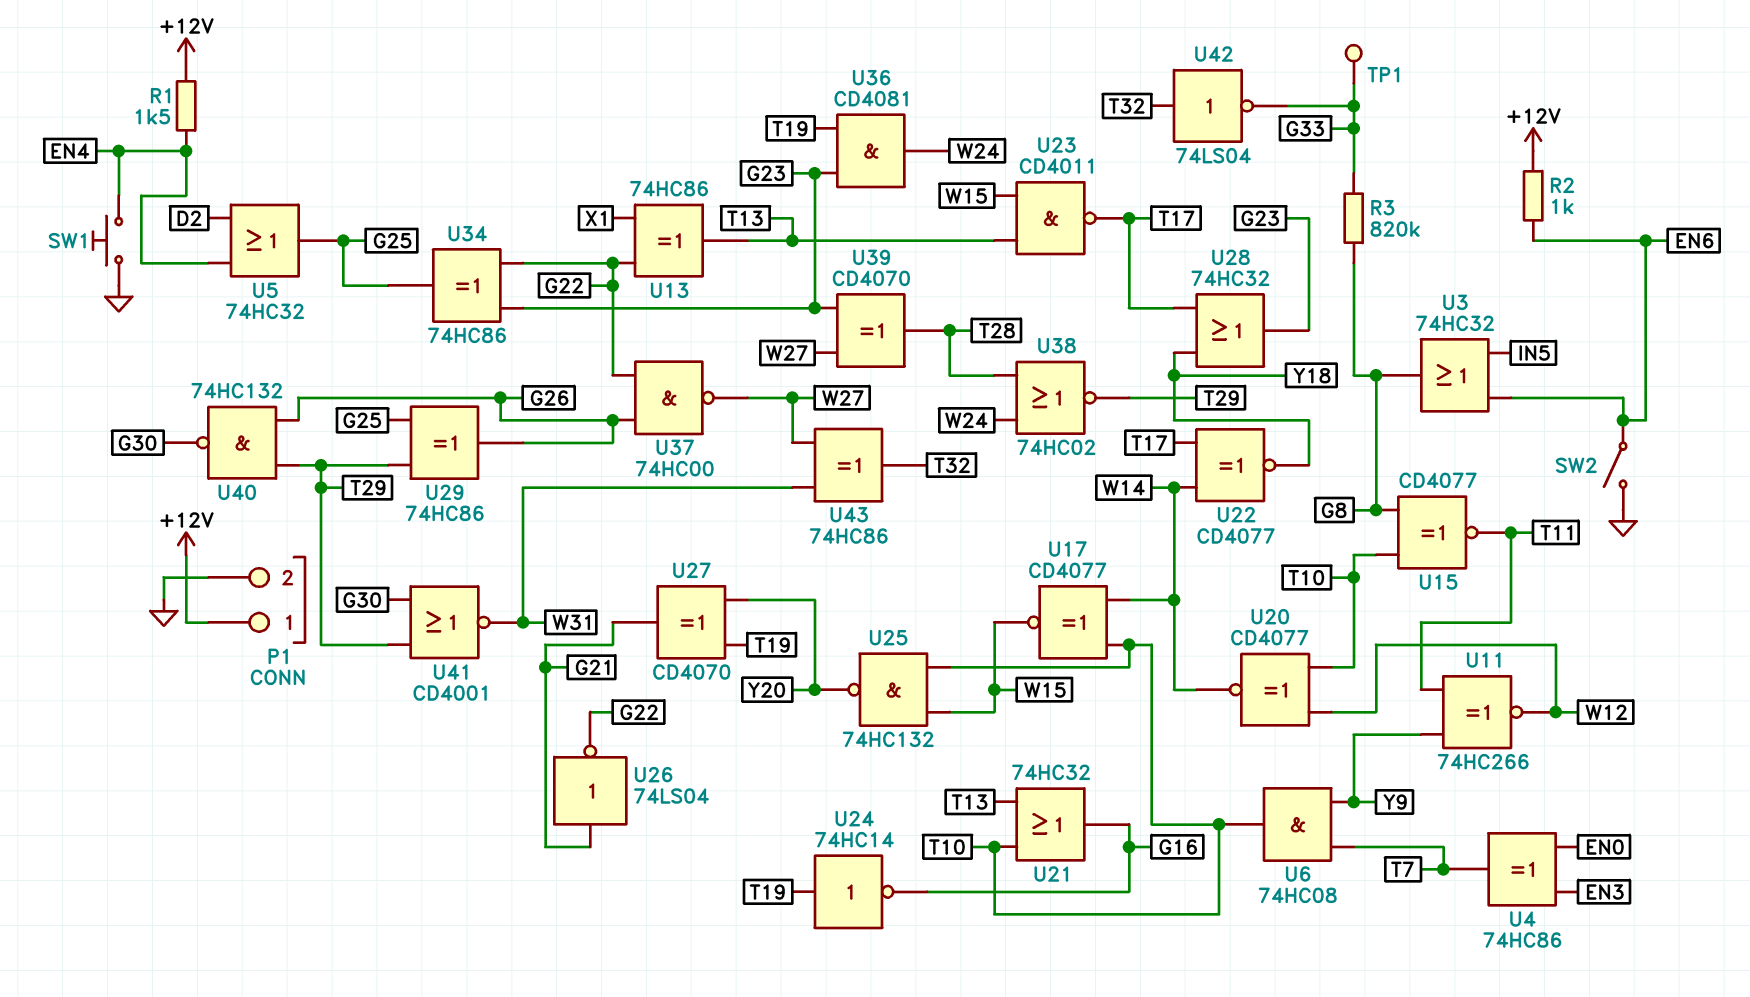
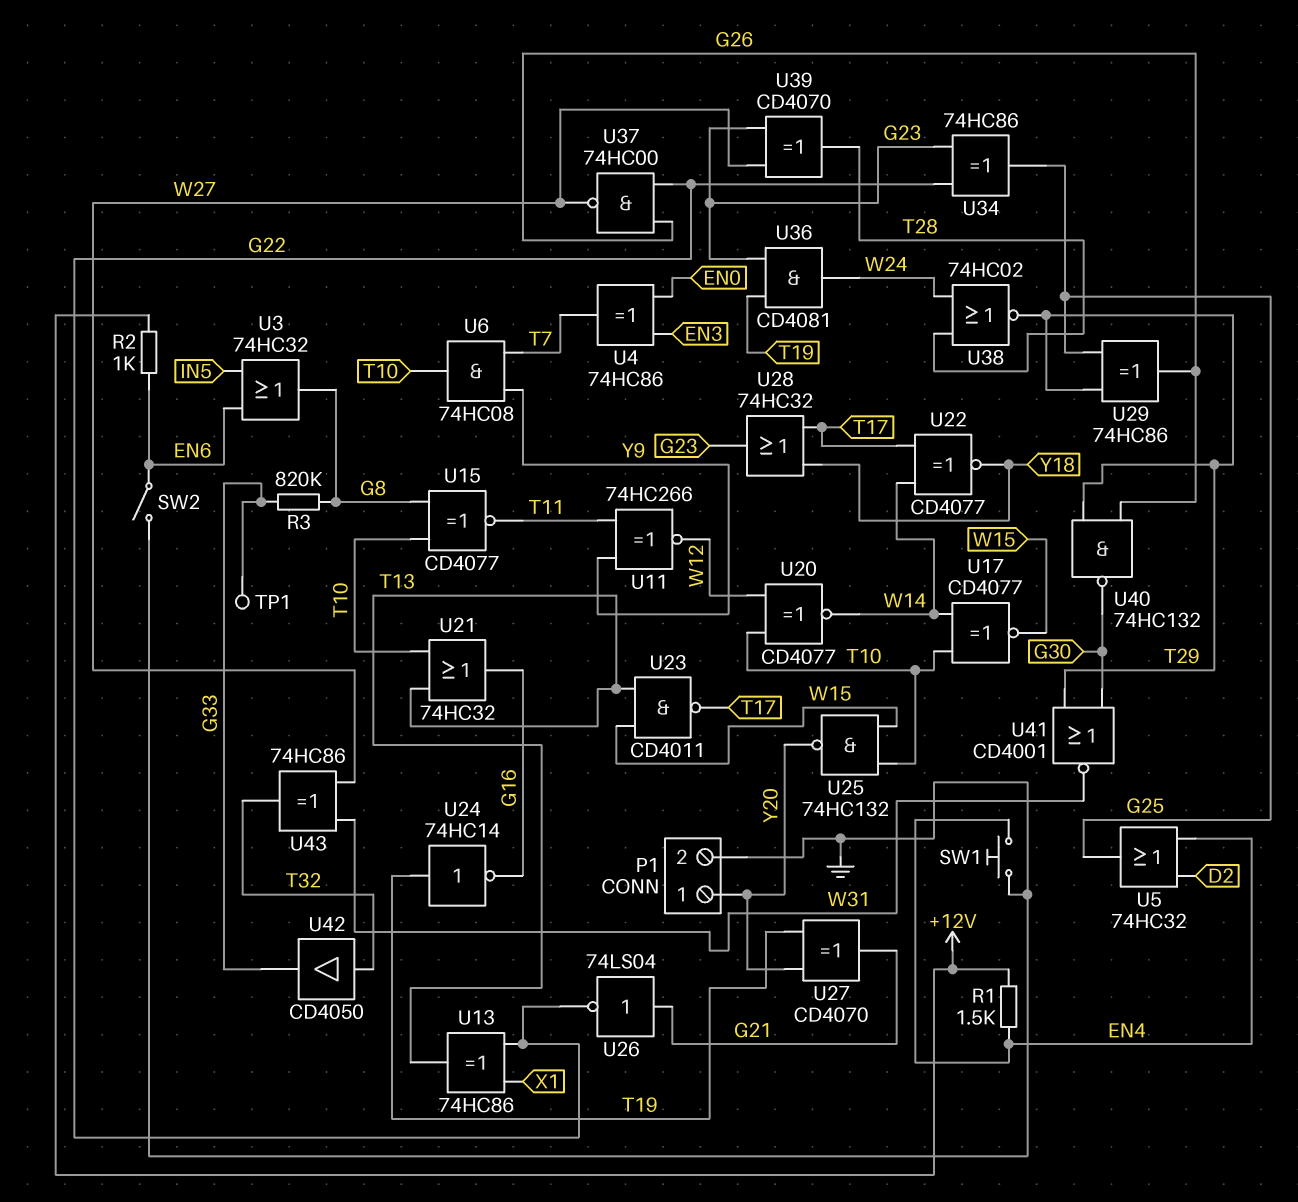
P1 pin 1: +12V -> Y20
U42: NOT 74LS04 (in T32, out G33) -> buffer CD4050 (in T32, out G33)

